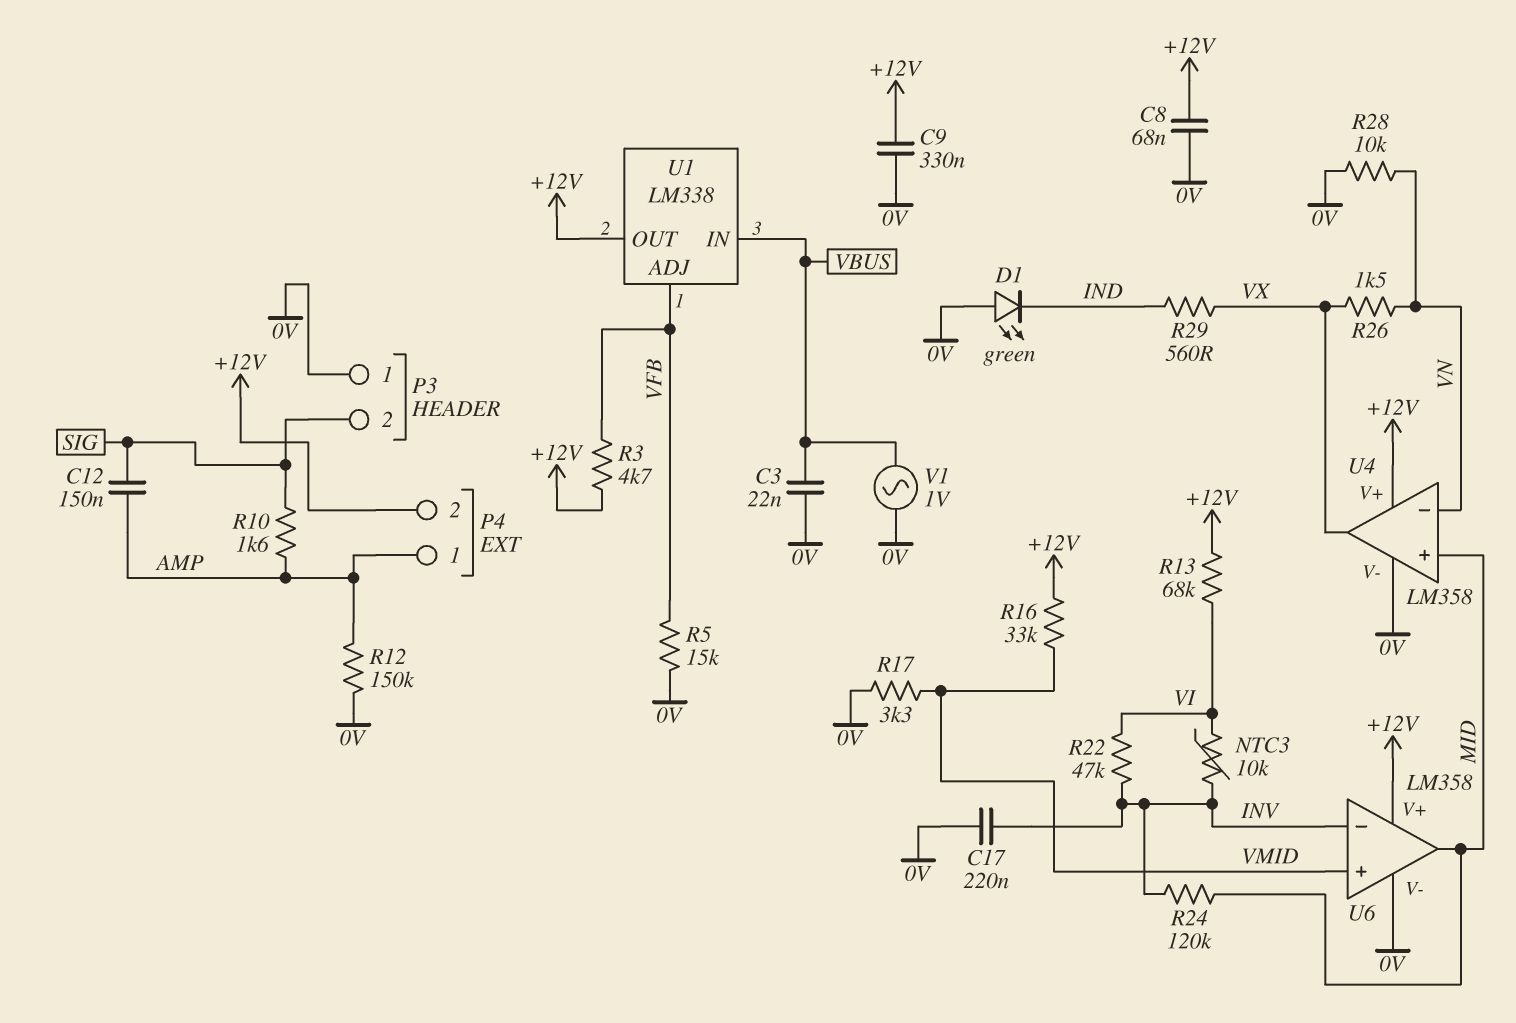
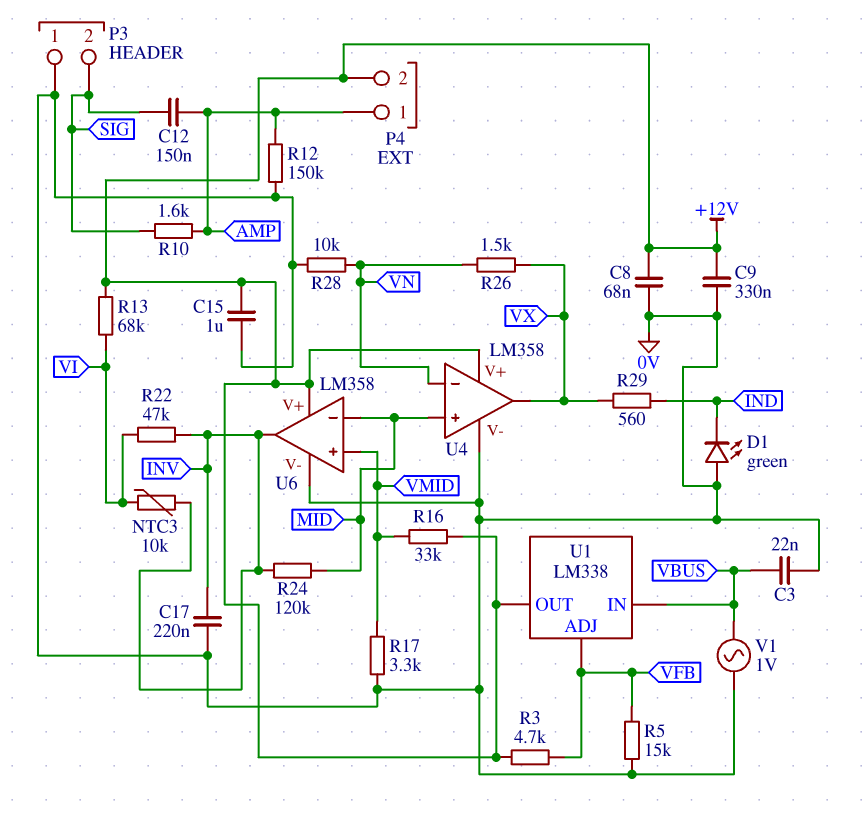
C15: none -> 1uF (+12V, 0V)
U6 pin in-: INV -> MID
U6 pin out: MID -> INV

